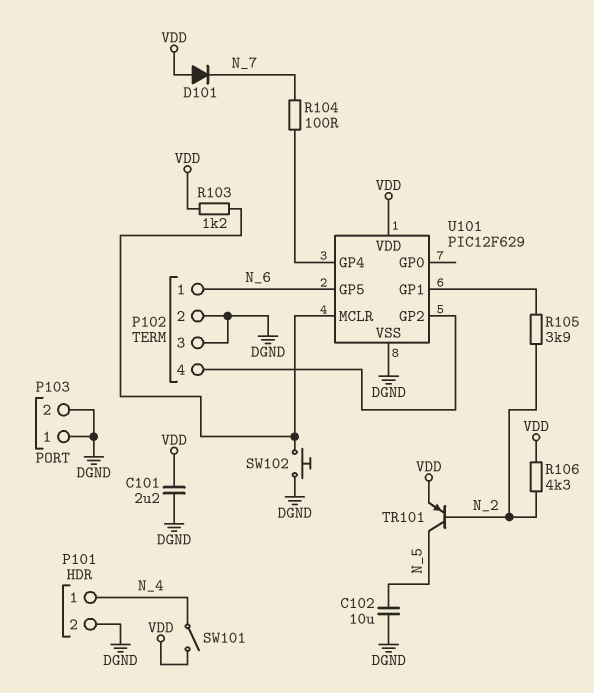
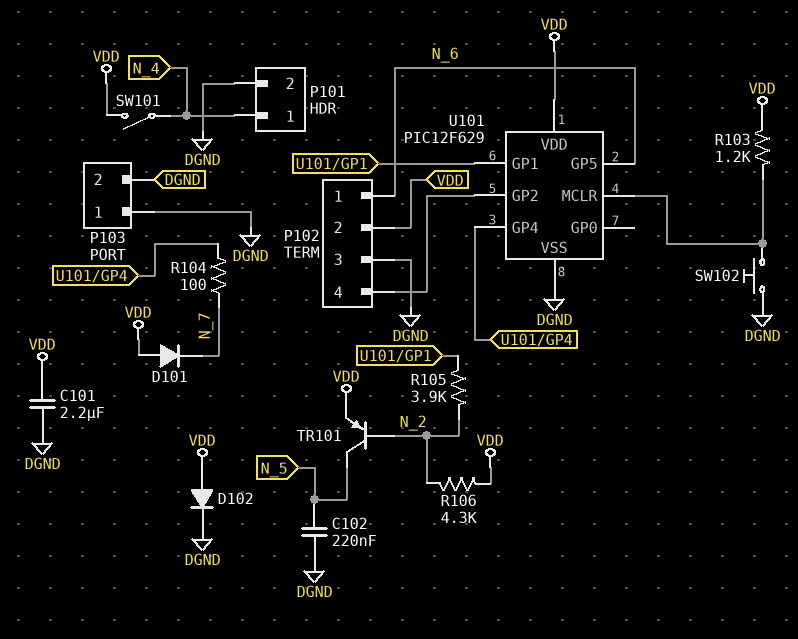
C102: 10uF (DGND, N_5) -> 220nF (DGND, N_5)
D102: none -> diode (A VDD, K DGND)
P102 pin 2: DGND -> VDD

